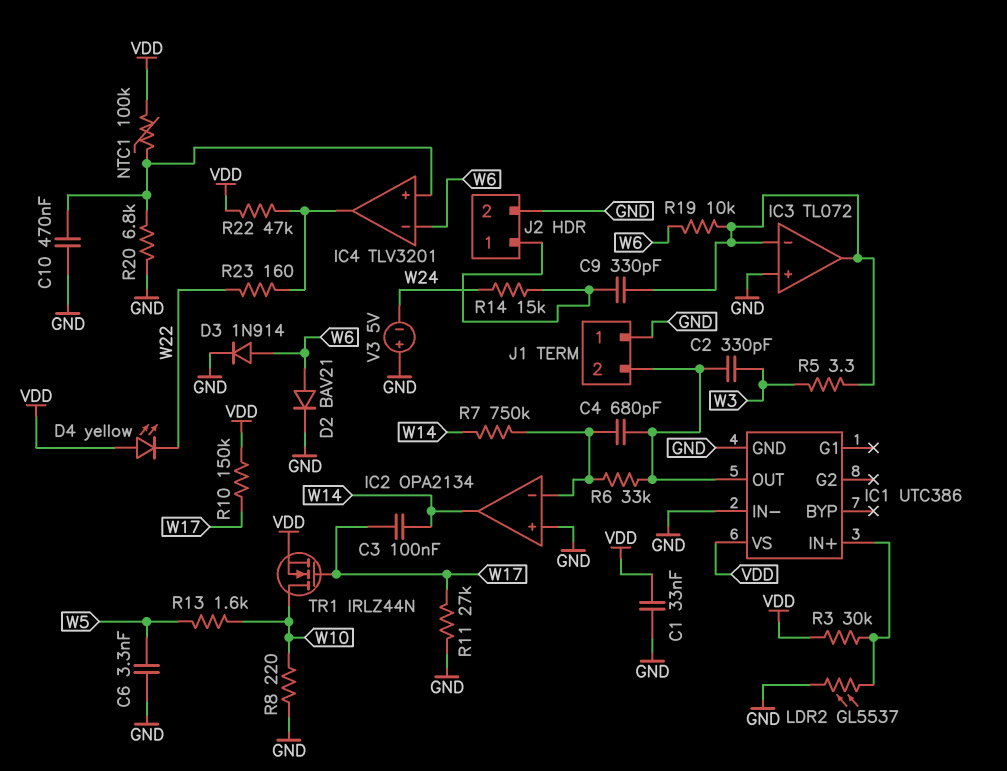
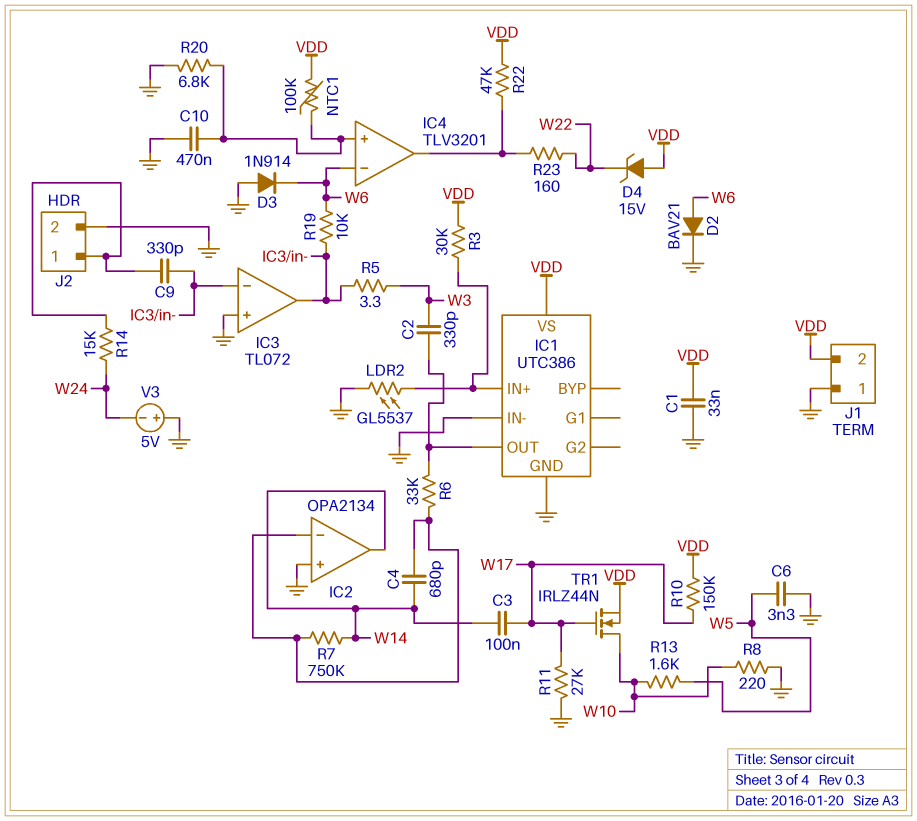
C4: 680pF (IC1/OUT, IC2/in-) -> 680pF (IC2/in-, W14)
D3: diode 1N914 (A W6, K GND) -> diode 1N914 (A GND, K W6)
D4: LED yellow (A VDD, K W22) -> zener 15V (A VDD, K W22)
J1 pin 2: IC1/OUT -> VDD

